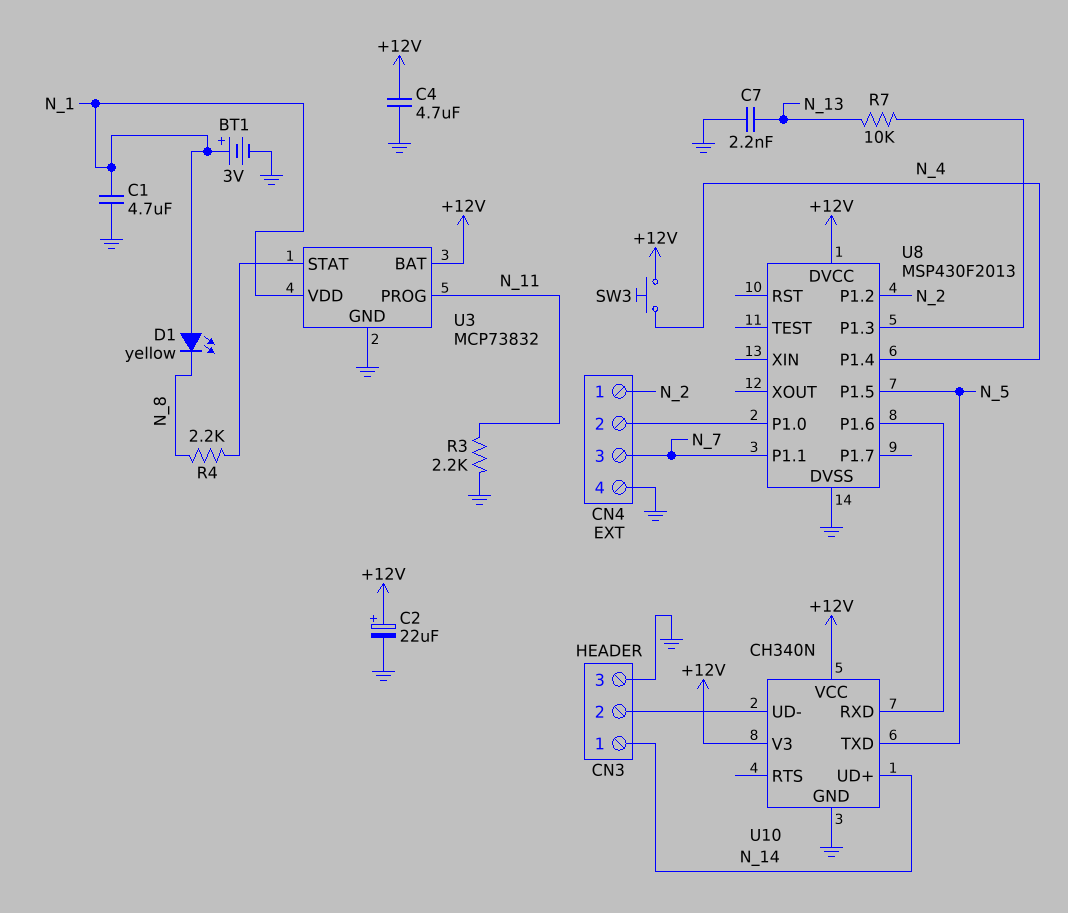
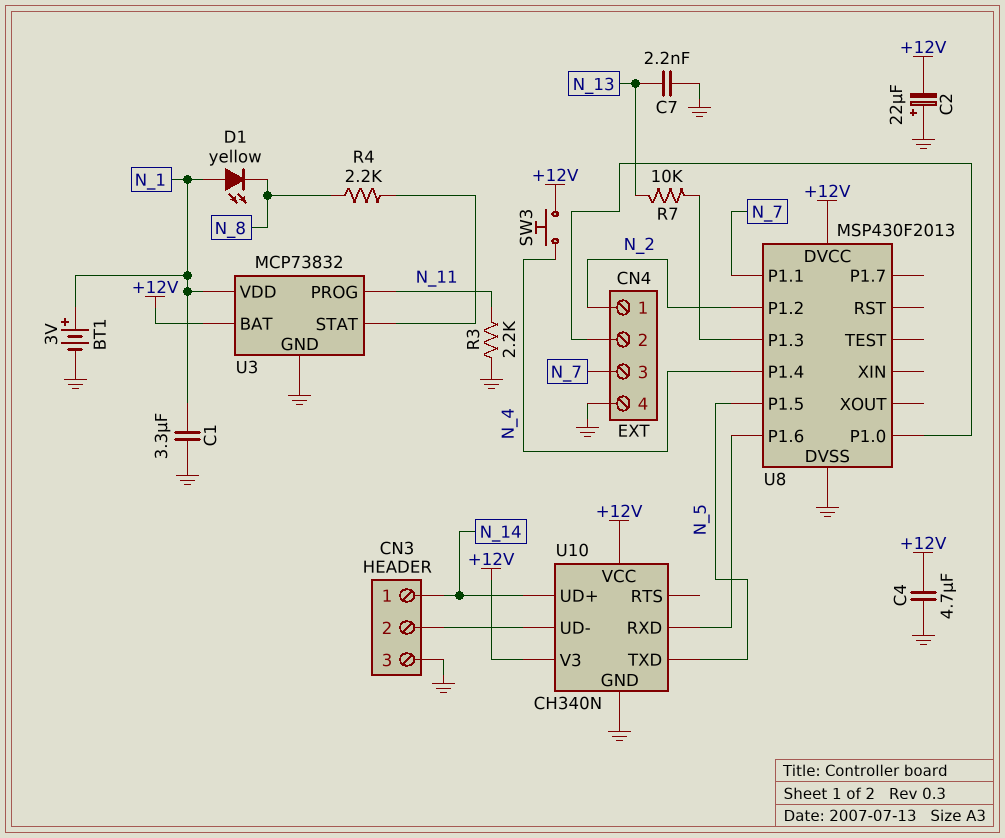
C1: 4.7uF (GND, N_1) -> 3.3uF (GND, N_1)
C2: 22uF (plus +12V, minus GND) -> 22uF (plus GND, minus +12V)

